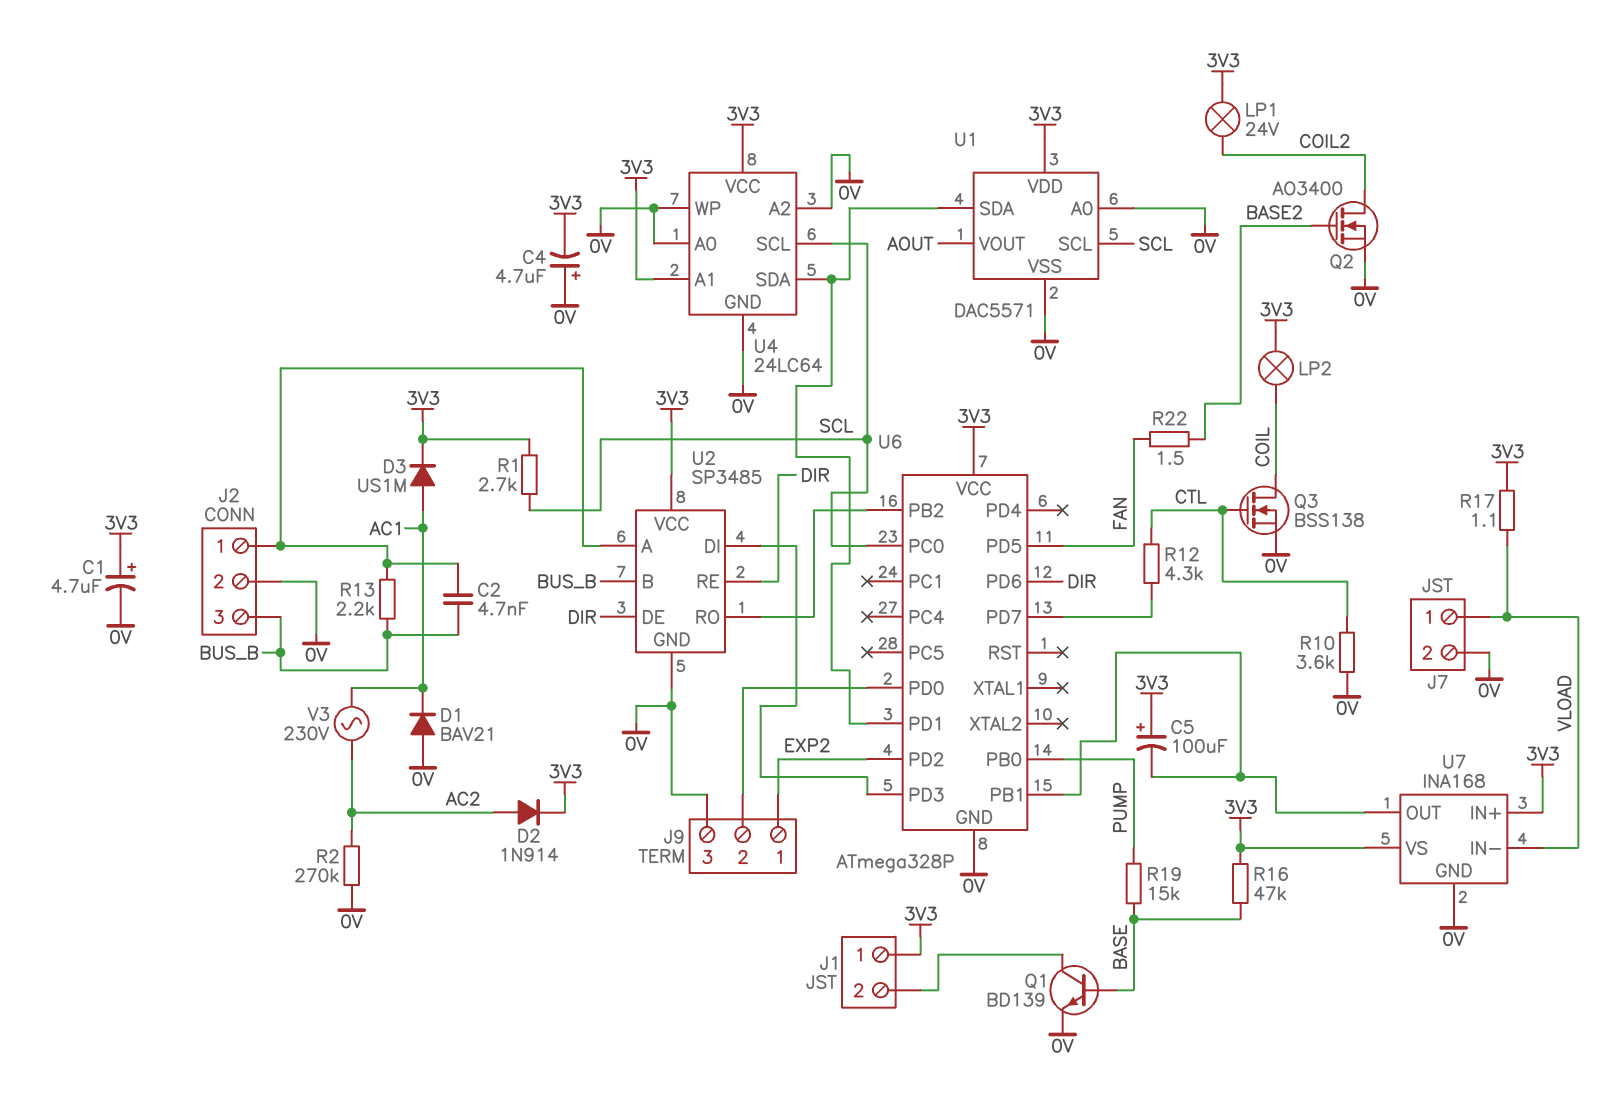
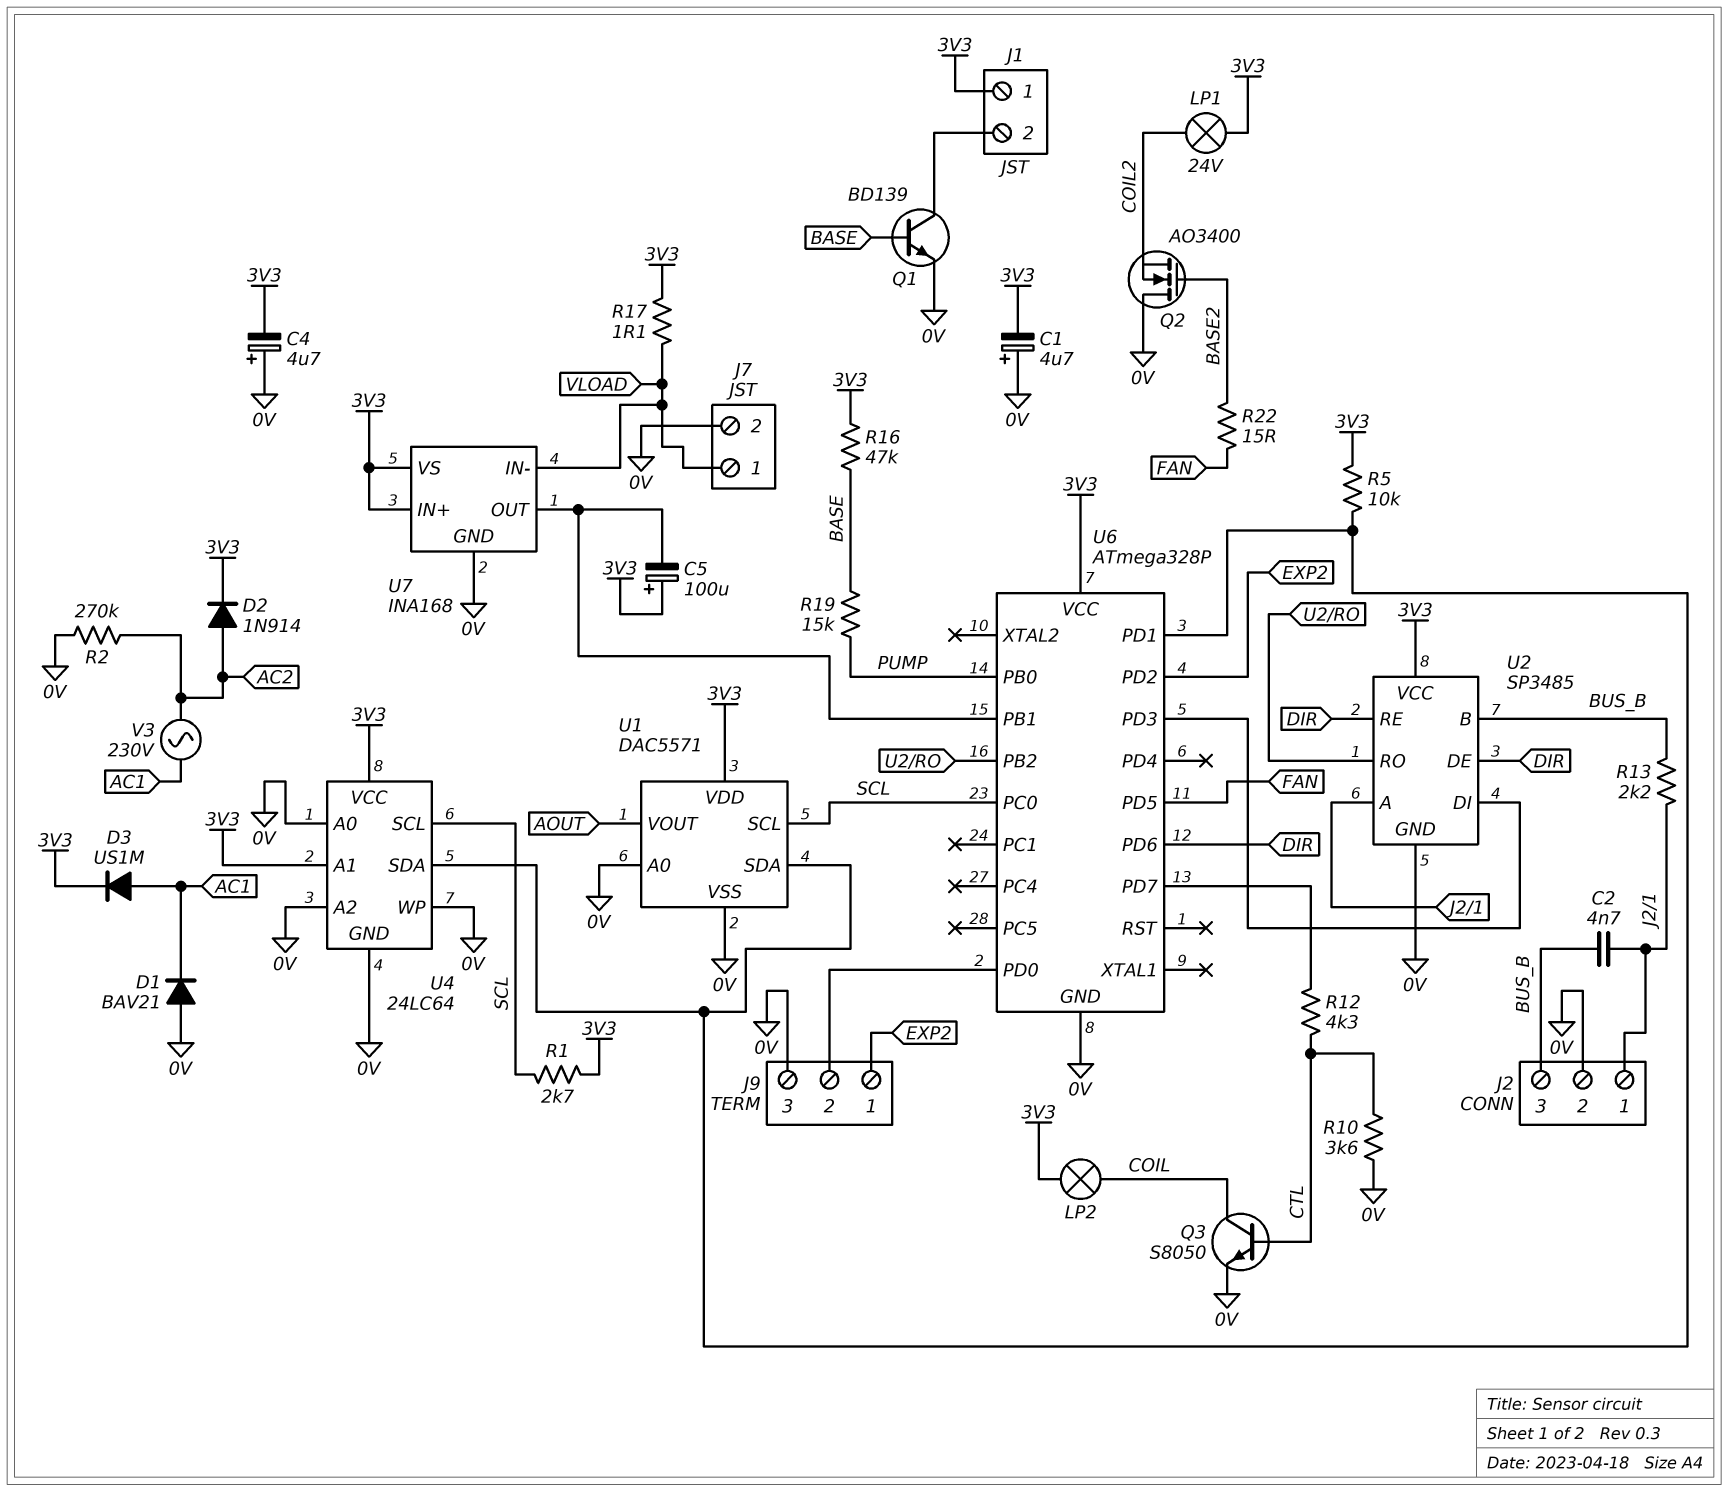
C1: 4.7uF (plus 3V3, minus 0V) -> 4.7uF (plus 0V, minus 3V3)
Q2: NMOS AO3400 (G BASE2, D COIL2, S 0V) -> NMOS AO3400 (G BASE2, D 0V, S COIL2)
Q3: NMOS BSS138 (G CTL, D COIL, S 0V) -> NPN S8050 (B CTL, C COIL, E 0V)
R5: none -> 10k (3V3, U1/SDA)
R22: 1.5 (BASE2, FAN) -> 15 (BASE2, FAN)

